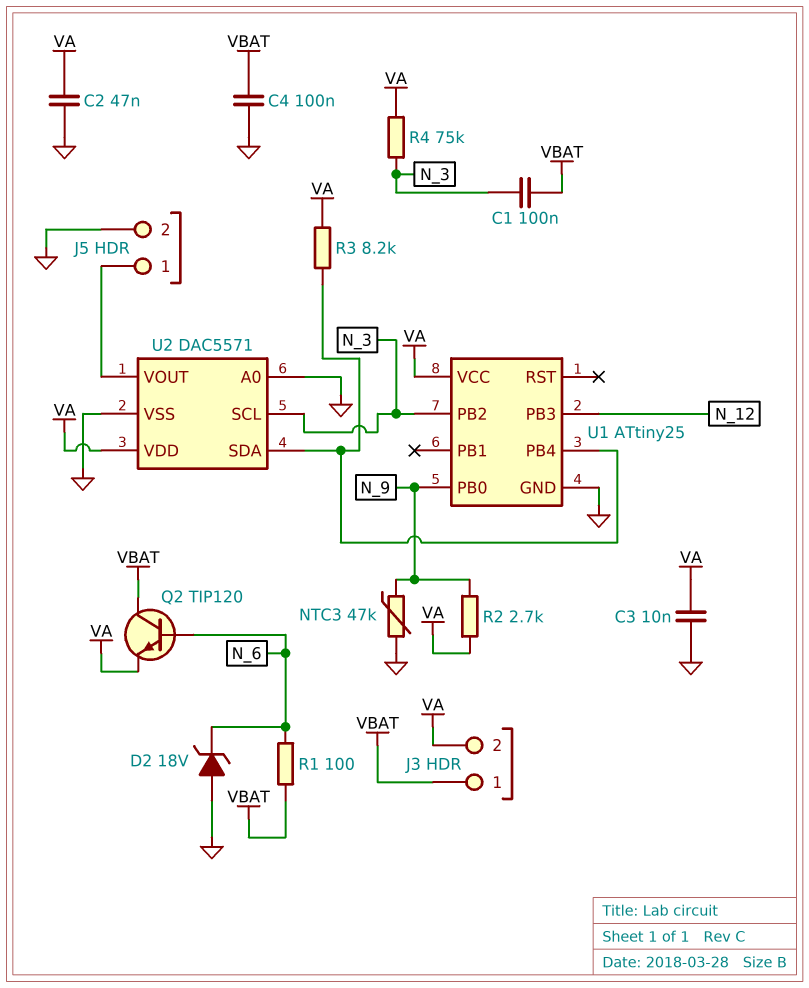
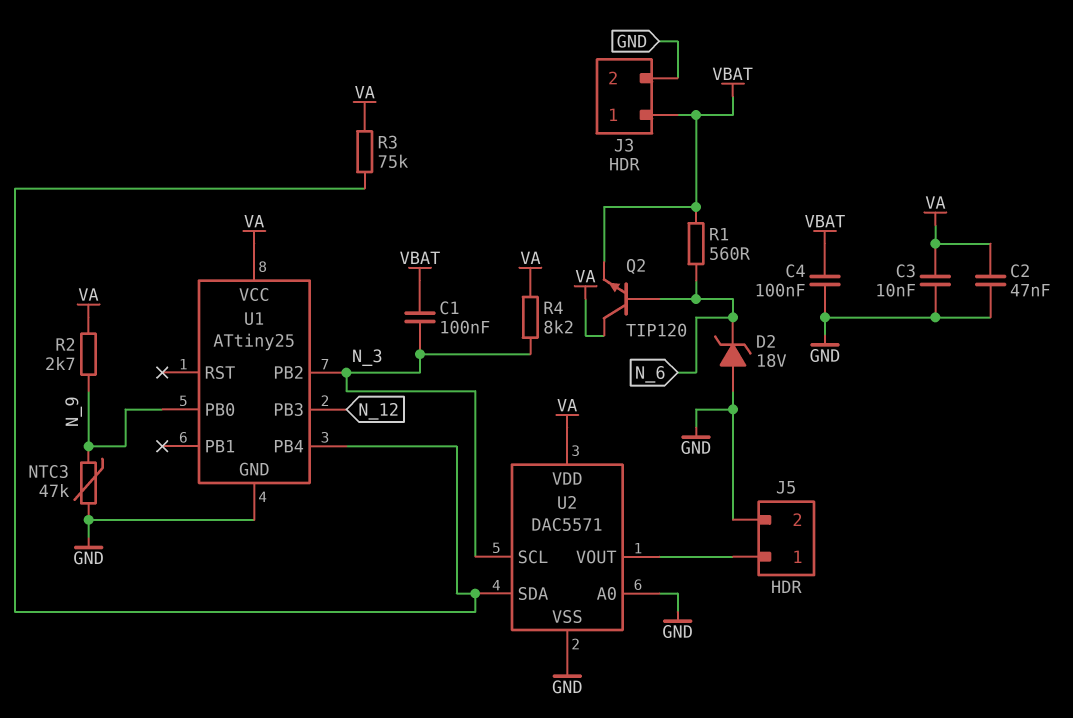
J3 pin 2: VA -> GND
Q2: NPN TIP120 (B N_6, C VBAT, E VA) -> NPN TIP120 (B N_6, C VA, E VBAT)
R1: 100 (N_6, VBAT) -> 560 (N_6, VBAT)
R3: 8.2k (U1/PB4, VA) -> 75k (U1/PB4, VA)
R4: 75k (N_3, VA) -> 8.2k (N_3, VA)

